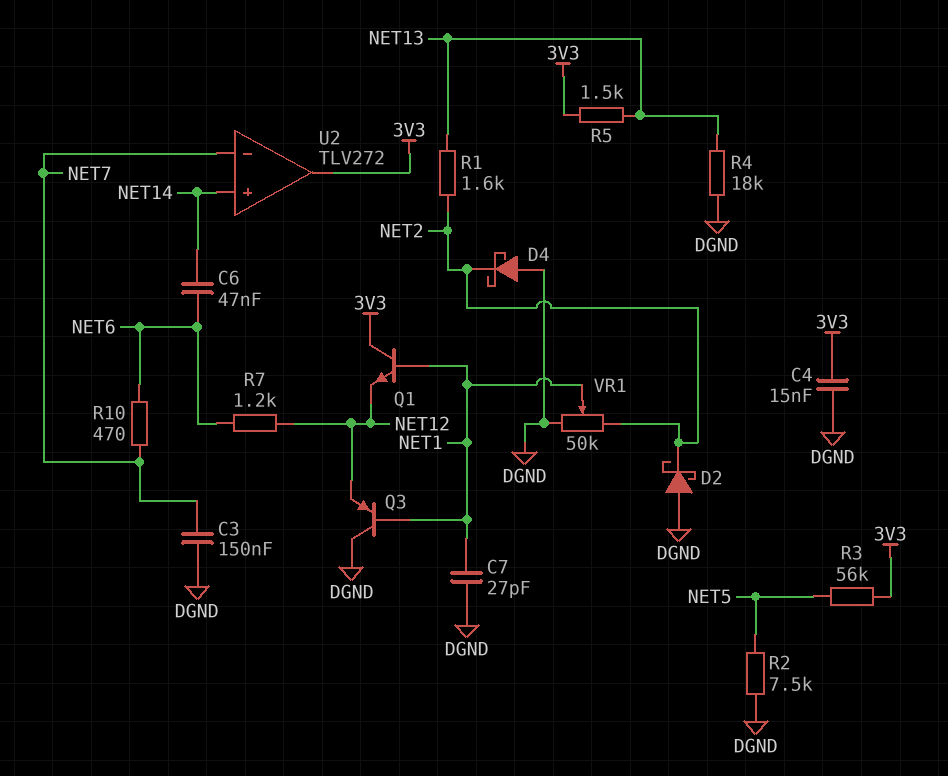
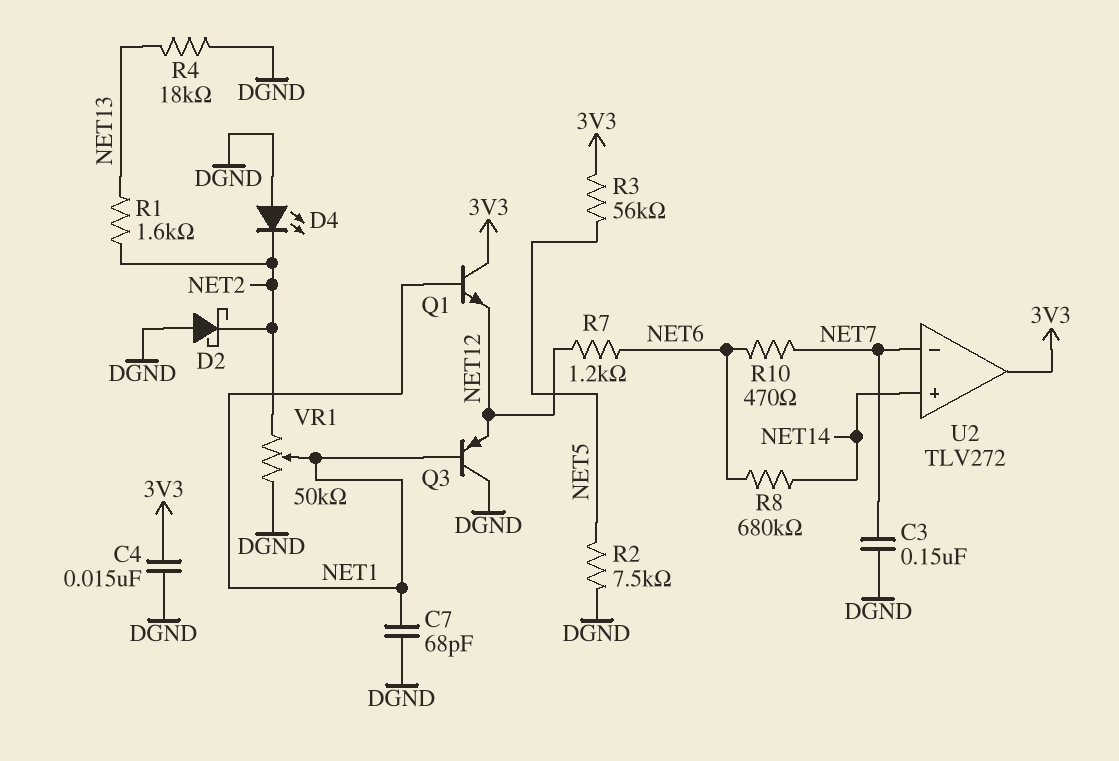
C6: 47nF (NET6, NET14) -> none
C7: 27pF (DGND, NET1) -> 68pF (DGND, NET1)
D4: schottky (A DGND, K NET2) -> LED (A DGND, K NET2)
R5: 1.5k (3V3, NET13) -> none
R8: none -> 680k (NET6, NET14)

